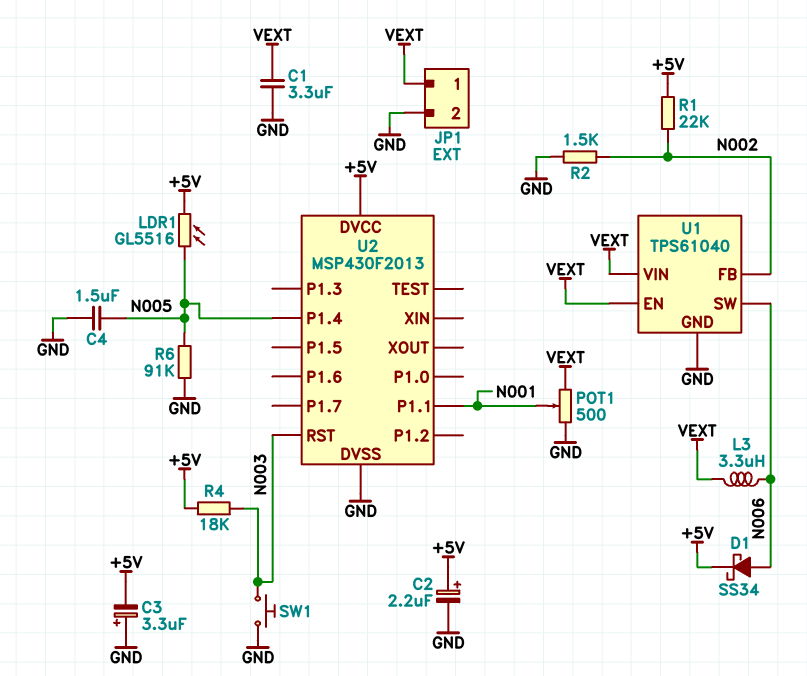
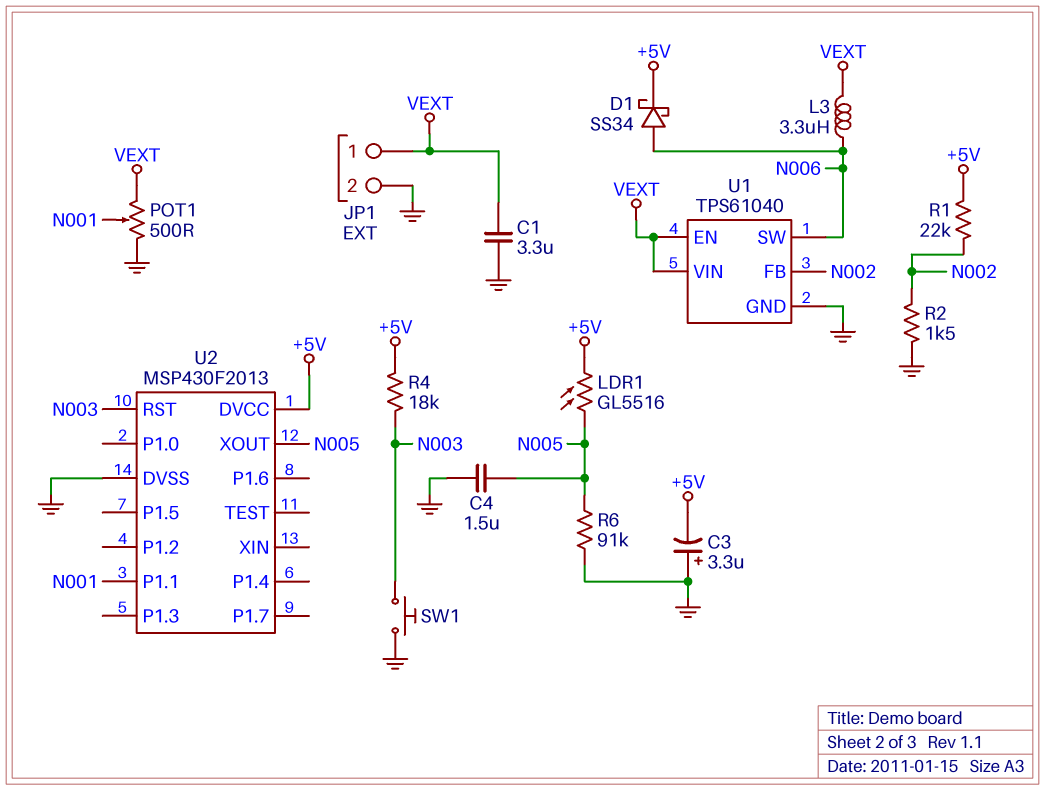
C2: 2.2uF (plus +5V, minus GND) -> none
U2 pin P1.4: N005 -> none
U2 pin XOUT: none -> N005

